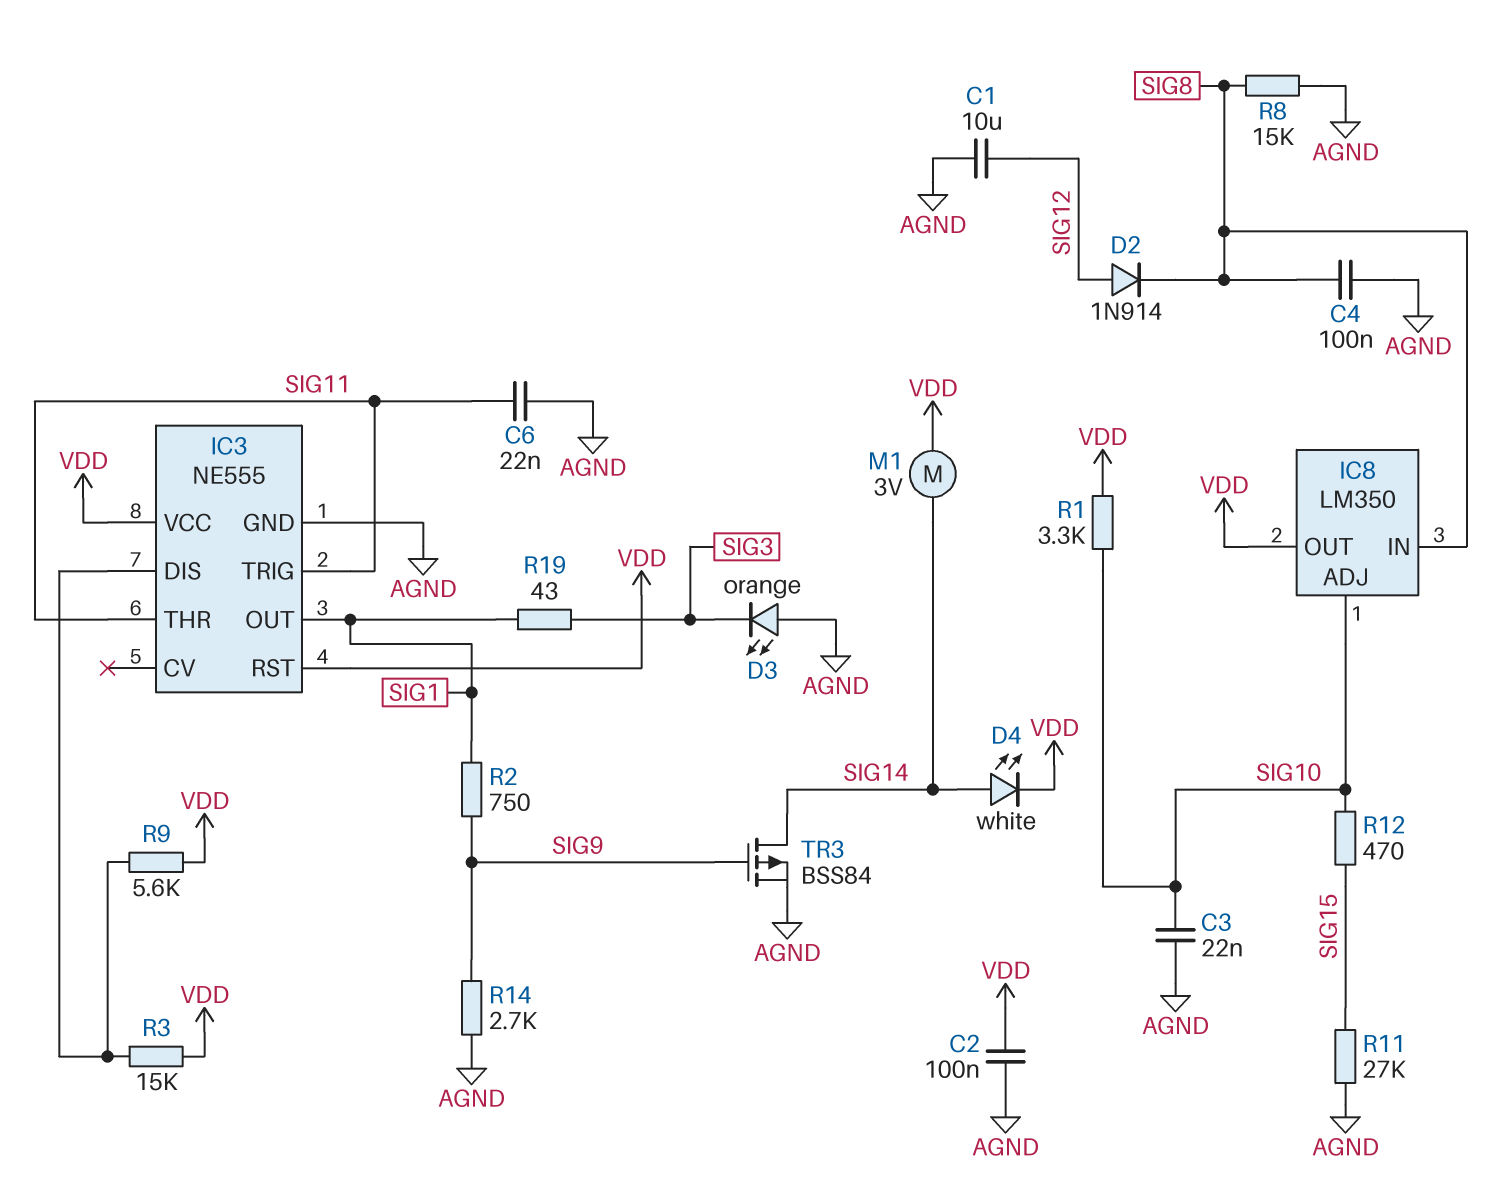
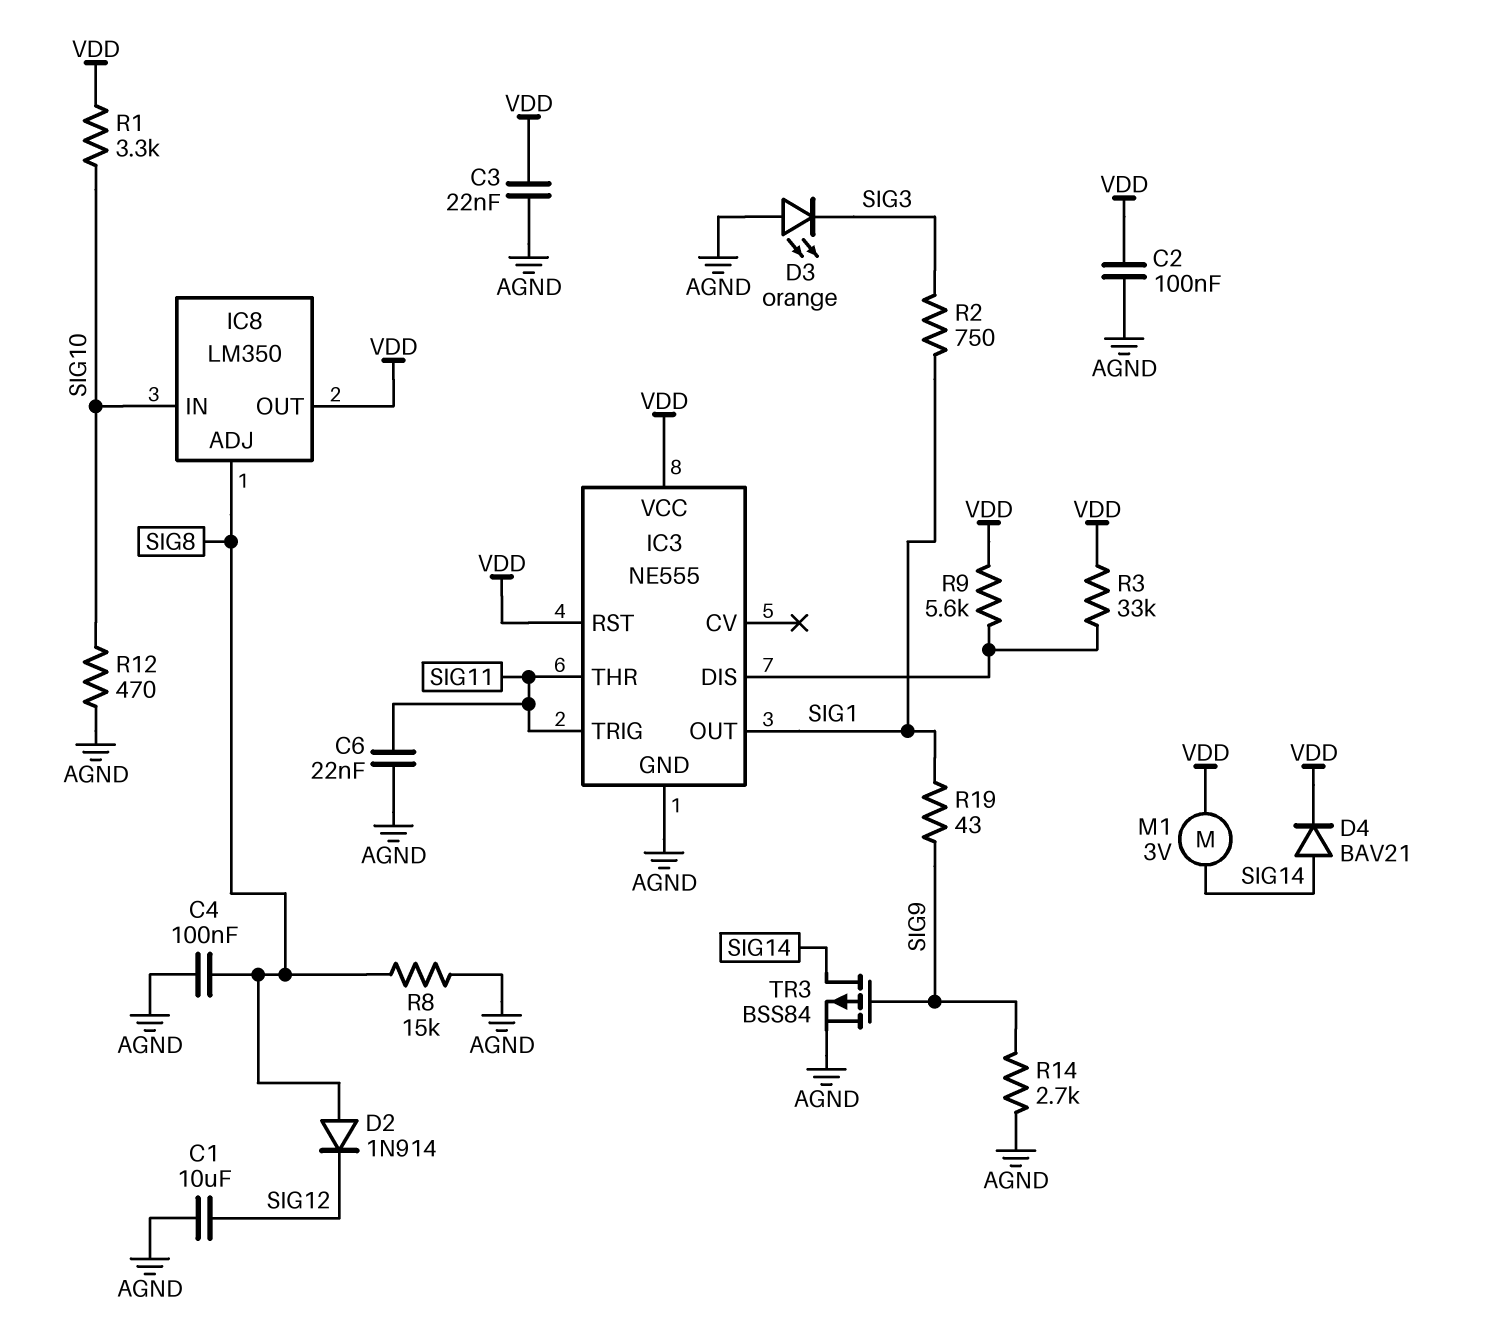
C3: 22nF (AGND, SIG10) -> 22nF (AGND, VDD)
D2: diode 1N914 (A SIG12, K SIG8) -> diode 1N914 (A SIG8, K SIG12)
D4: LED white (A SIG14, K VDD) -> diode BAV21 (A SIG14, K VDD)
IC8 pin ADJ: SIG10 -> SIG8
IC8 pin IN: SIG8 -> SIG10
R2: 750 (SIG1, SIG9) -> 750 (SIG1, SIG3)
R3: 15k (IC3/DIS, VDD) -> 33k (IC3/DIS, VDD)
R11: 27k (AGND, SIG15) -> none
R12: 470 (SIG10, SIG15) -> 470 (AGND, SIG10)
R19: 43 (SIG1, SIG3) -> 43 (SIG1, SIG9)

